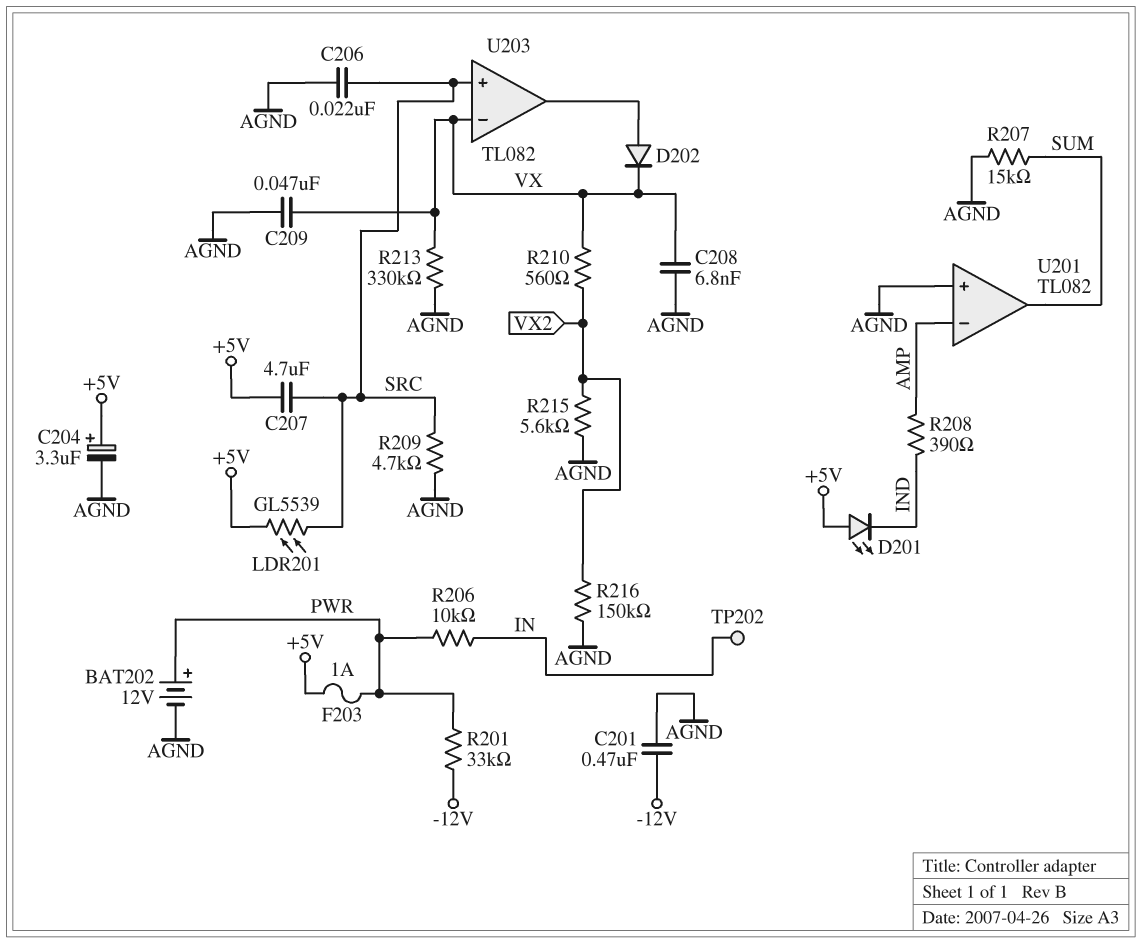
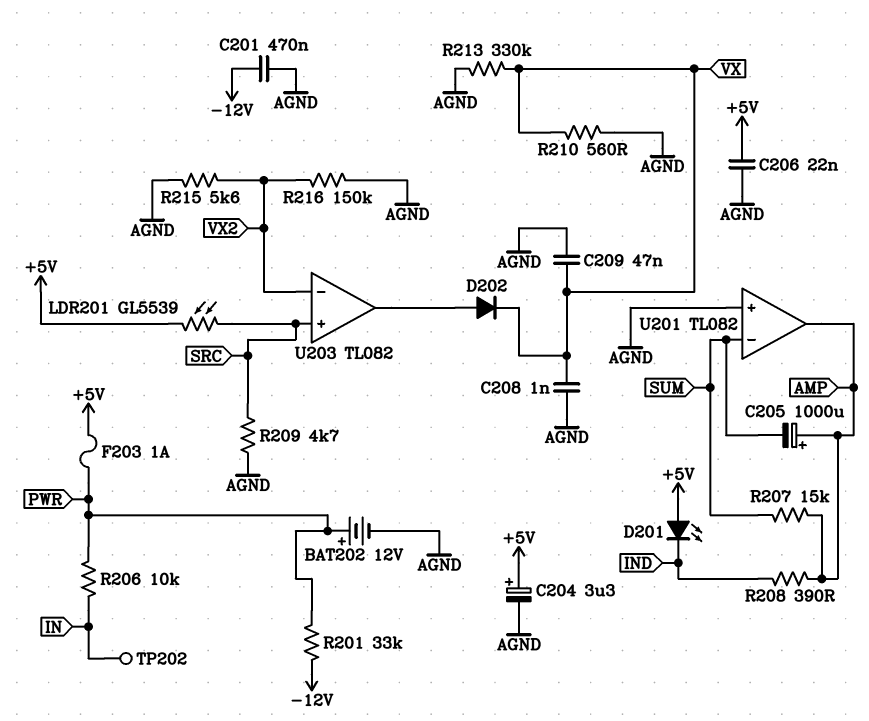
C205: none -> 1000uF (plus AMP, minus SUM)
C206: 22nF (AGND, SRC) -> 22nF (+5V, AGND)
C207: 4.7uF (+5V, SRC) -> none
C208: 6.8nF (AGND, VX) -> 1nF (AGND, VX)
R207: 15k (AGND, SUM) -> 15k (AMP, SUM)
R210: 560 (VX, VX2) -> 560 (AGND, VX)
U201 pin in-: AMP -> SUM
U201 pin out: SUM -> AMP
U203 pin in-: VX -> VX2

